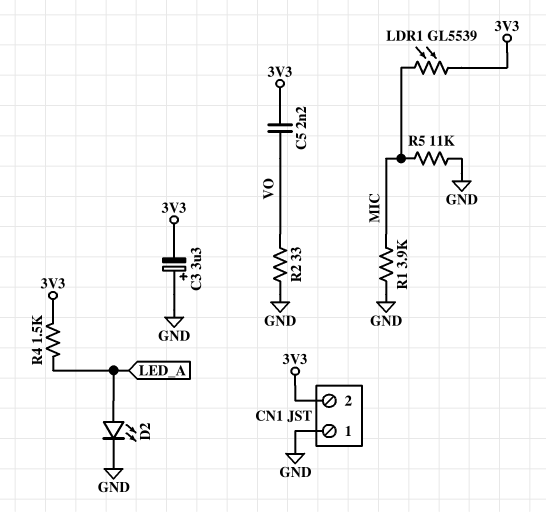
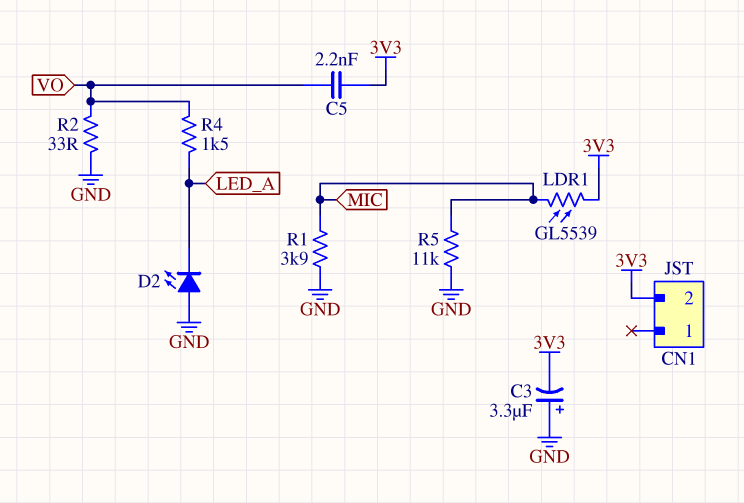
CN1 pin 1: GND -> none
D2: LED (A LED_A, K GND) -> LED (A GND, K LED_A)
R4: 1.5k (3V3, LED_A) -> 1.5k (LED_A, VO)

